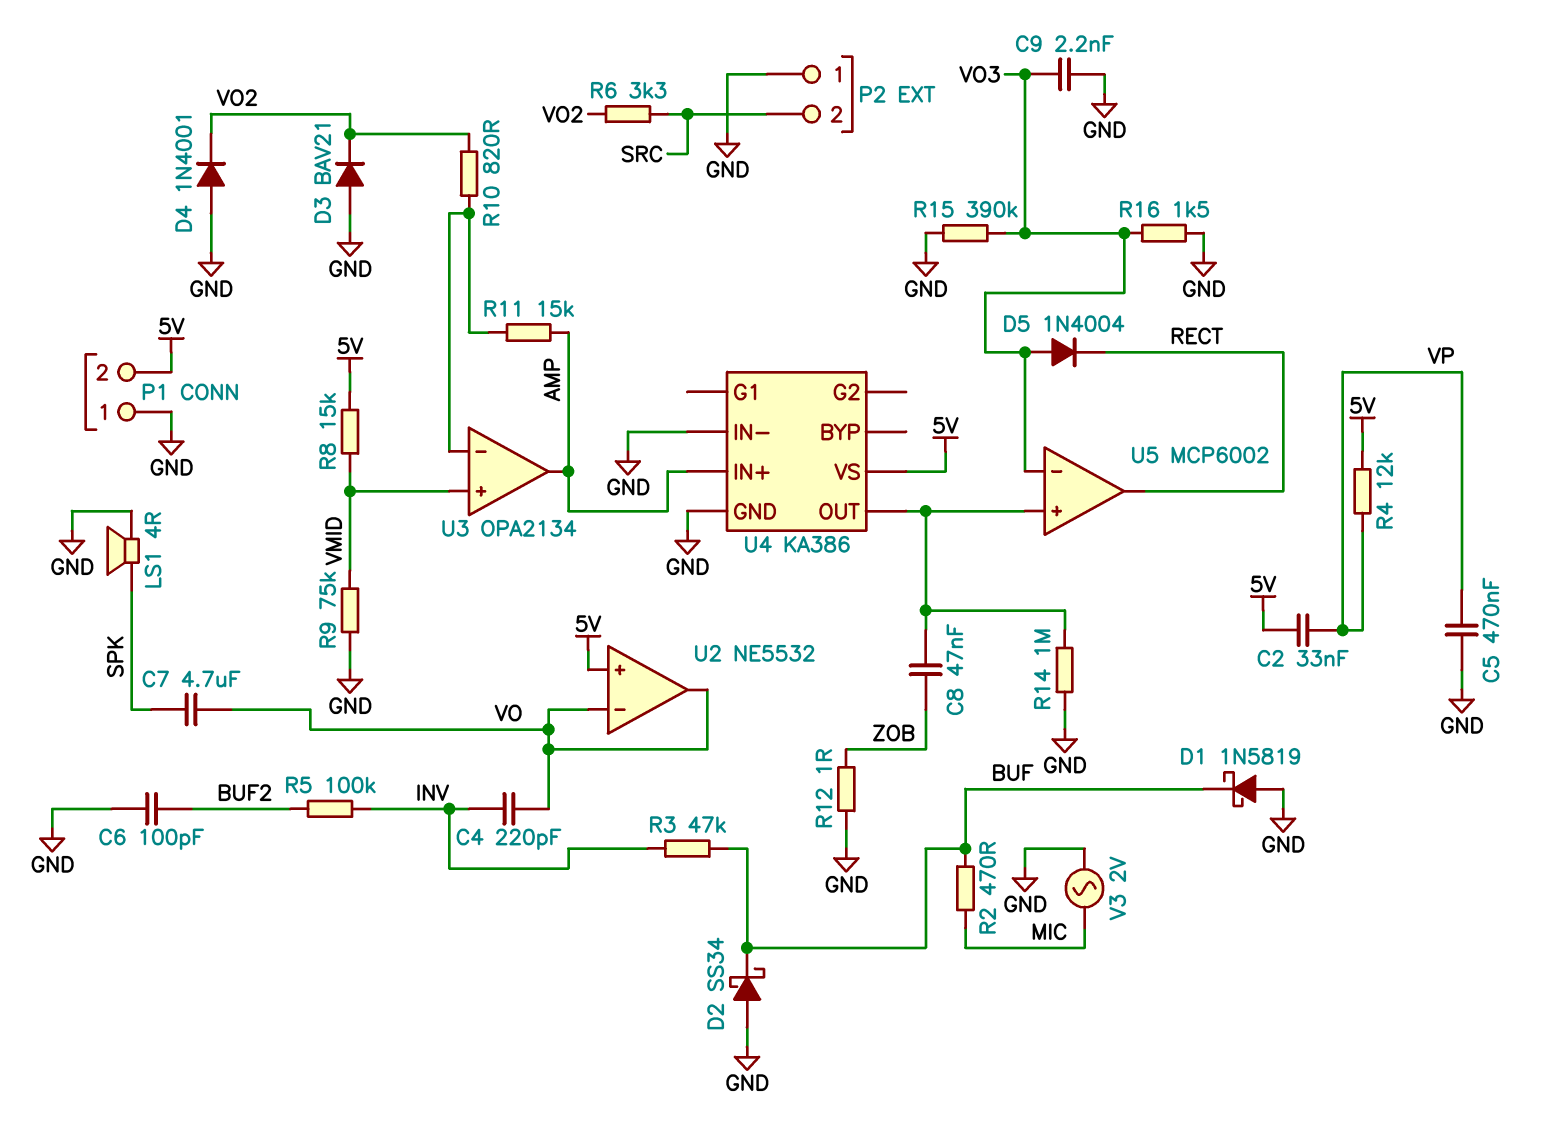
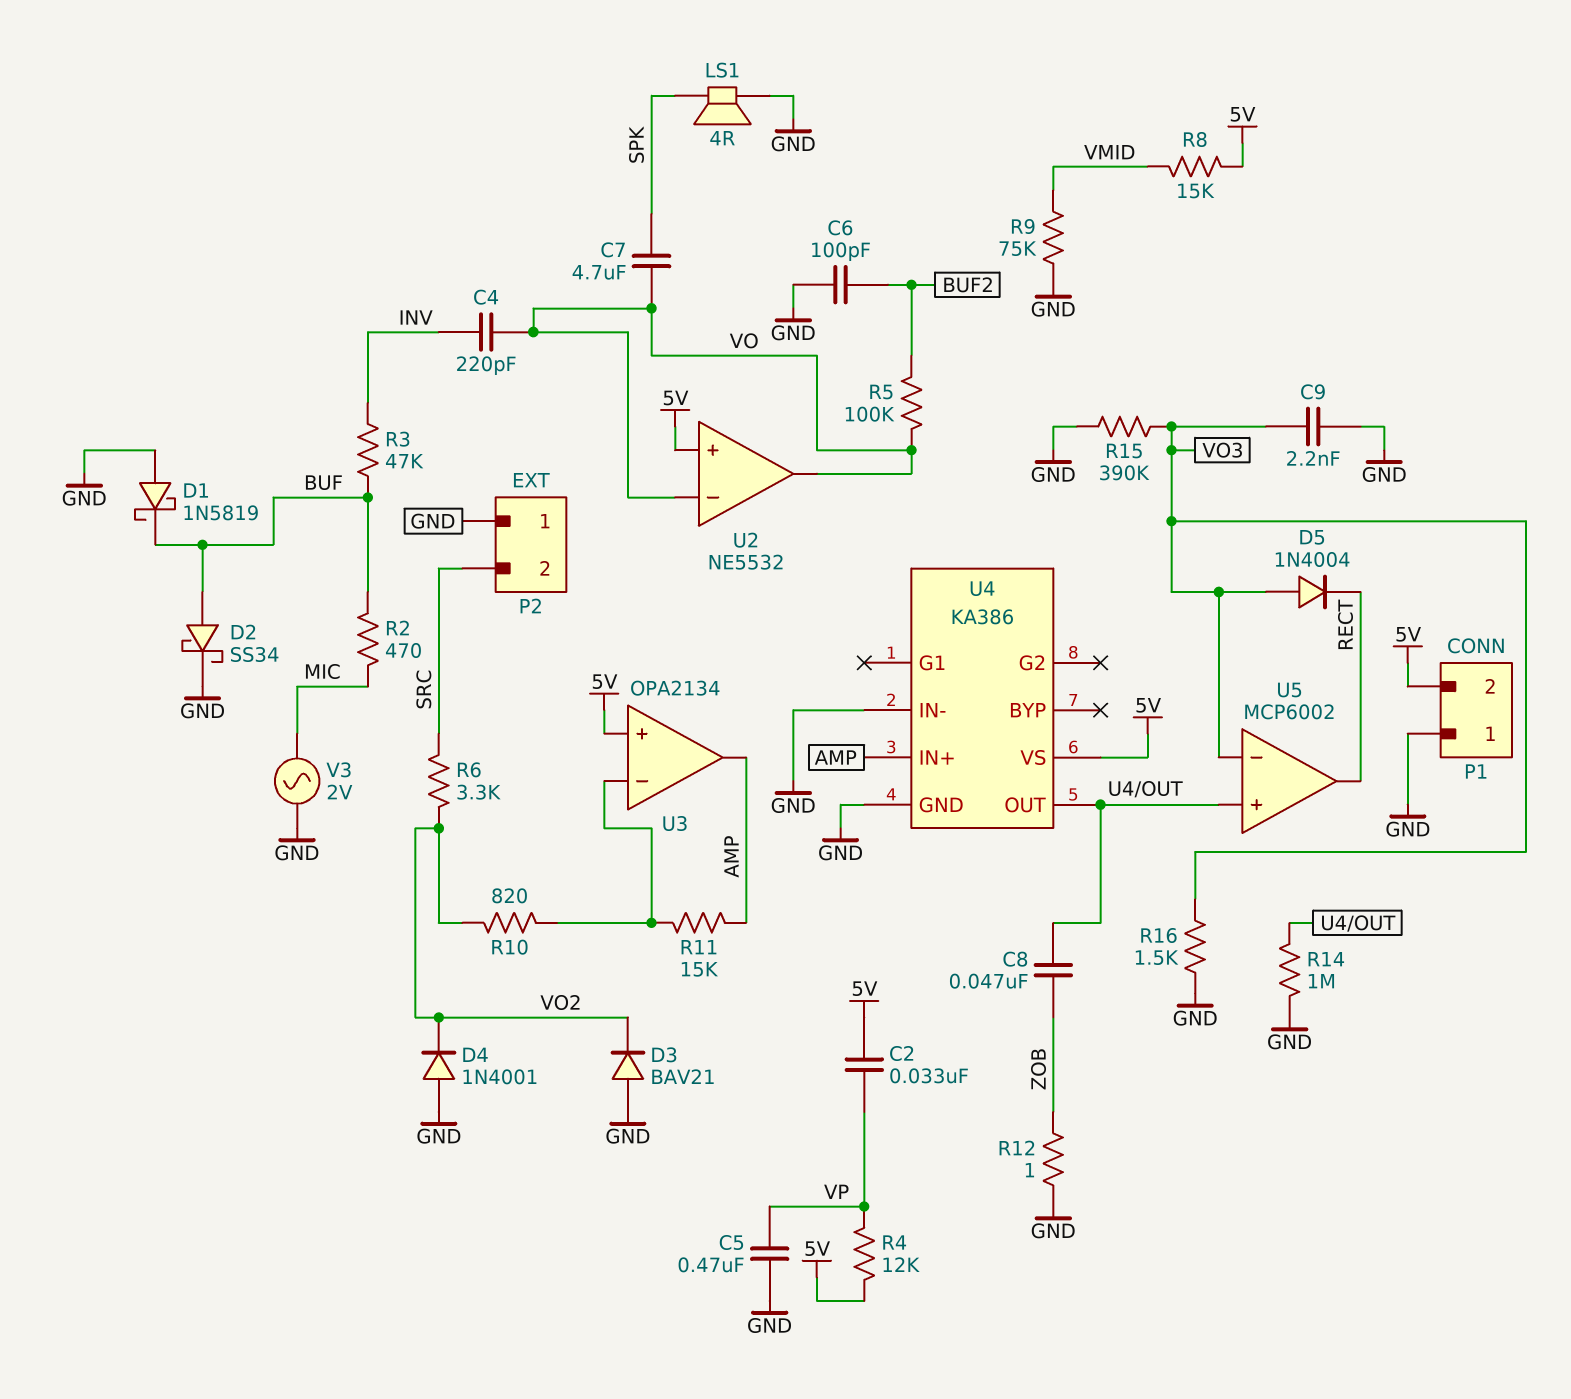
D2: schottky SS34 (A GND, K BUF) -> schottky SS34 (A BUF, K GND)
R5: 100k (BUF2, INV) -> 100k (BUF2, VO)
U3 pin in+: VMID -> 5V

